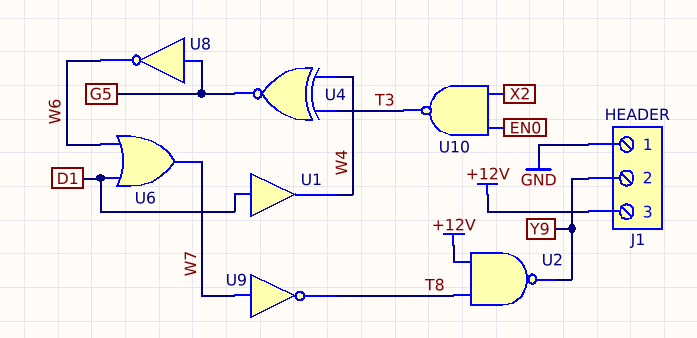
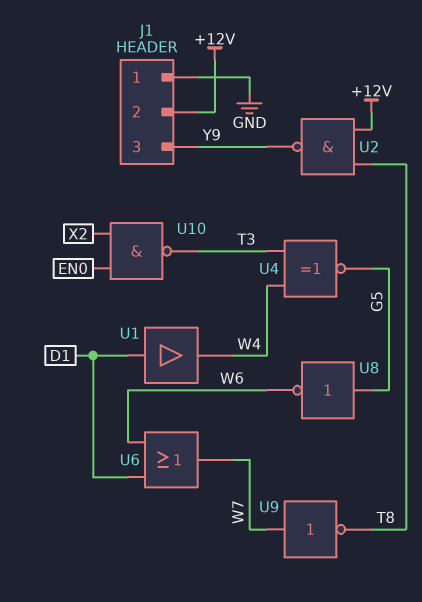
J1 pin 2: Y9 -> +12V
J1 pin 3: +12V -> Y9

